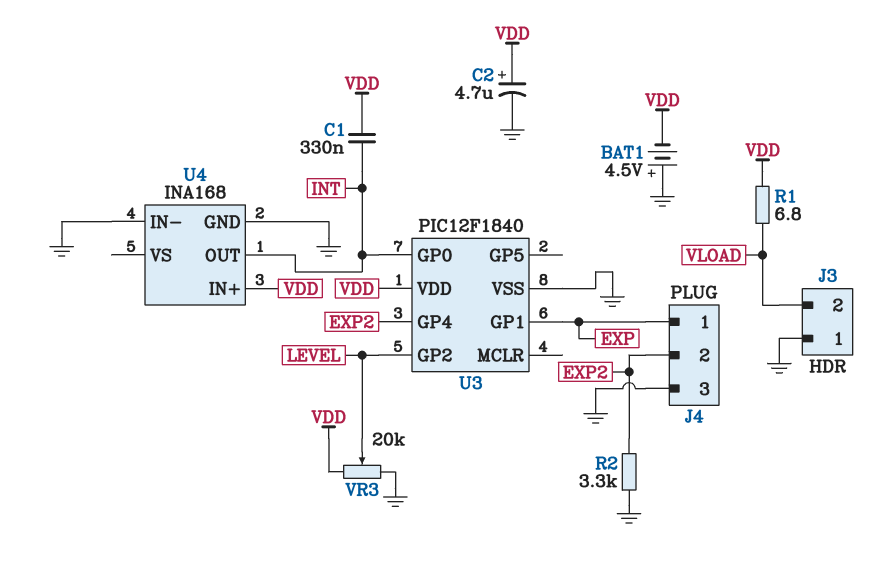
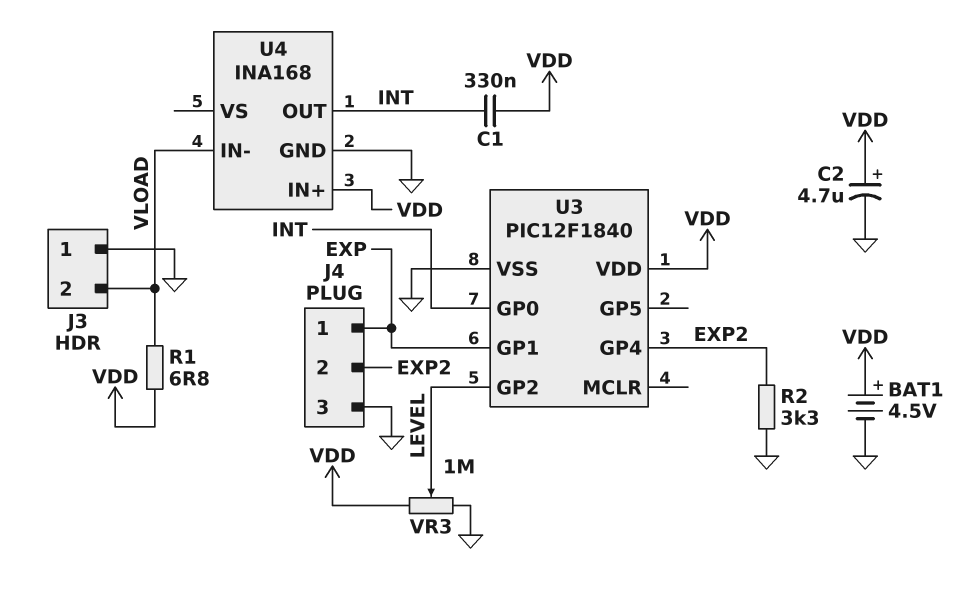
BAT1: 4.5V (plus GND, minus VDD) -> 4.5V (plus VDD, minus GND)
U4 pin IN-: GND -> VLOAD
VR3: 20k (GND, VDD, wiper LEVEL) -> 1M (GND, VDD, wiper LEVEL)

